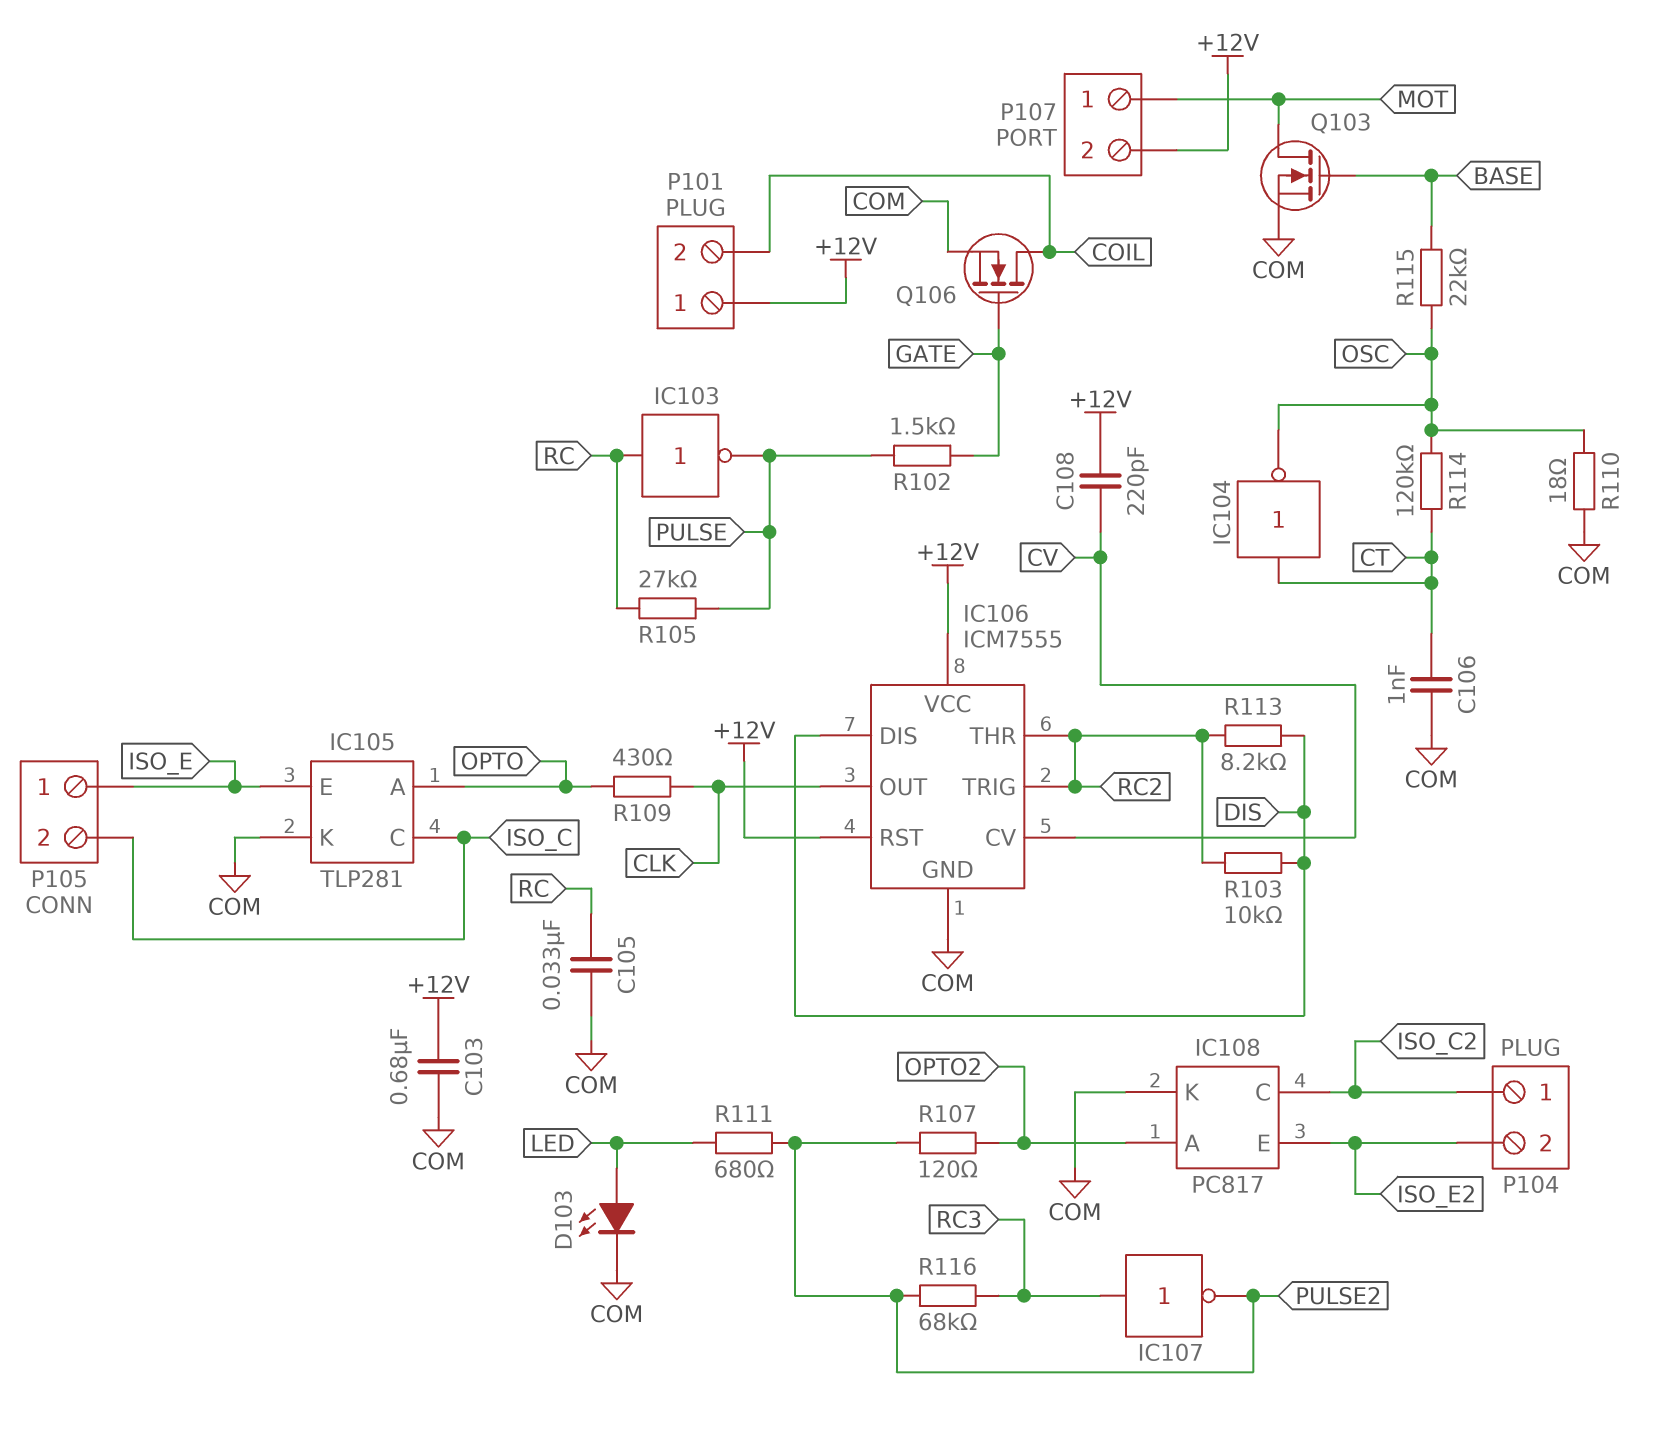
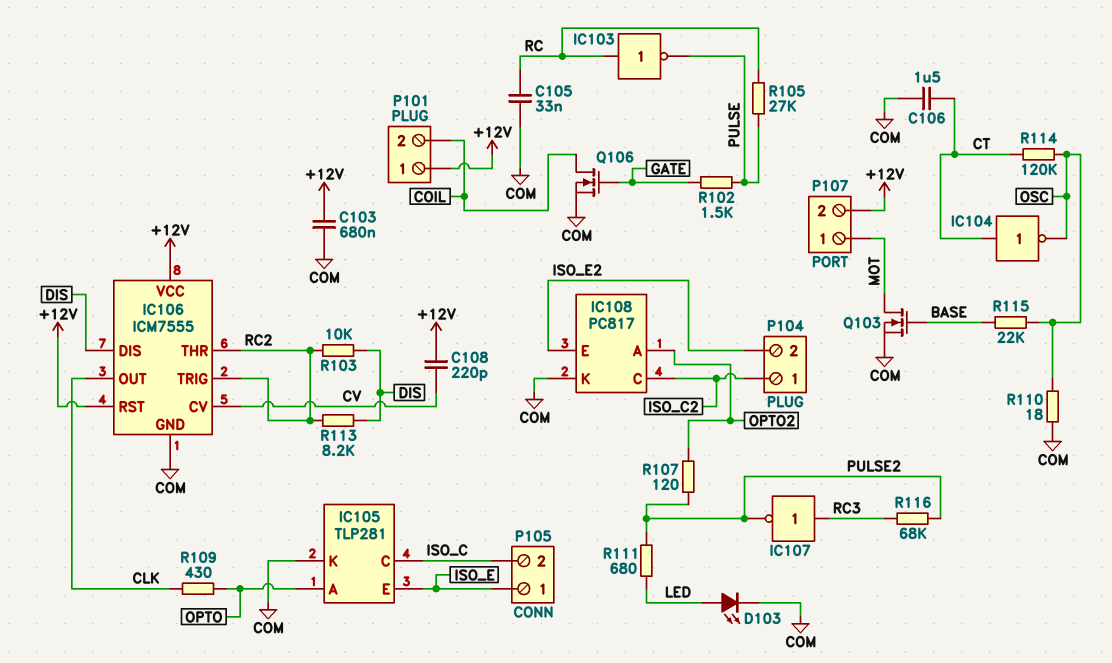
C106: 1nF (COM, CT) -> 1.5uF (COM, CT)

